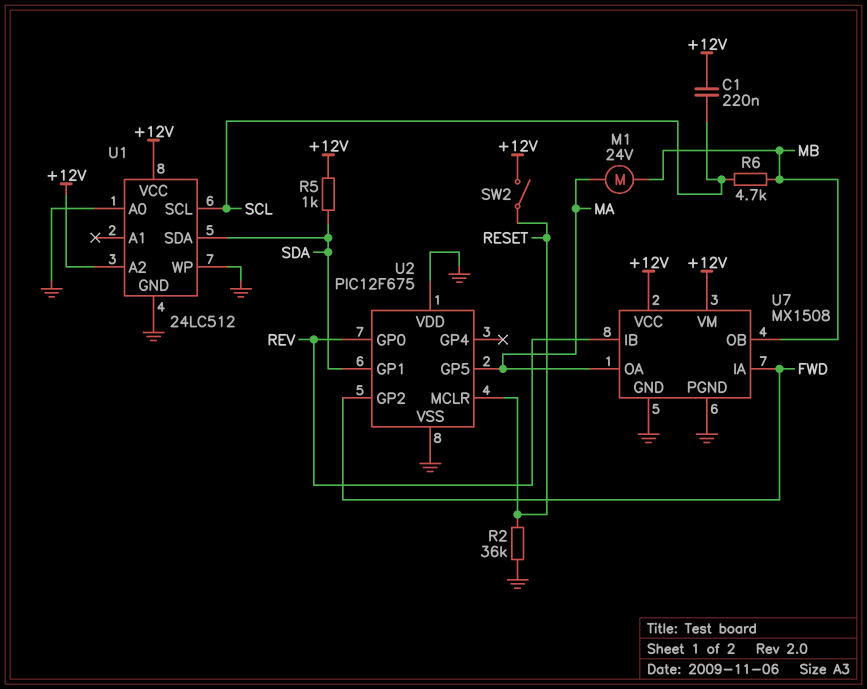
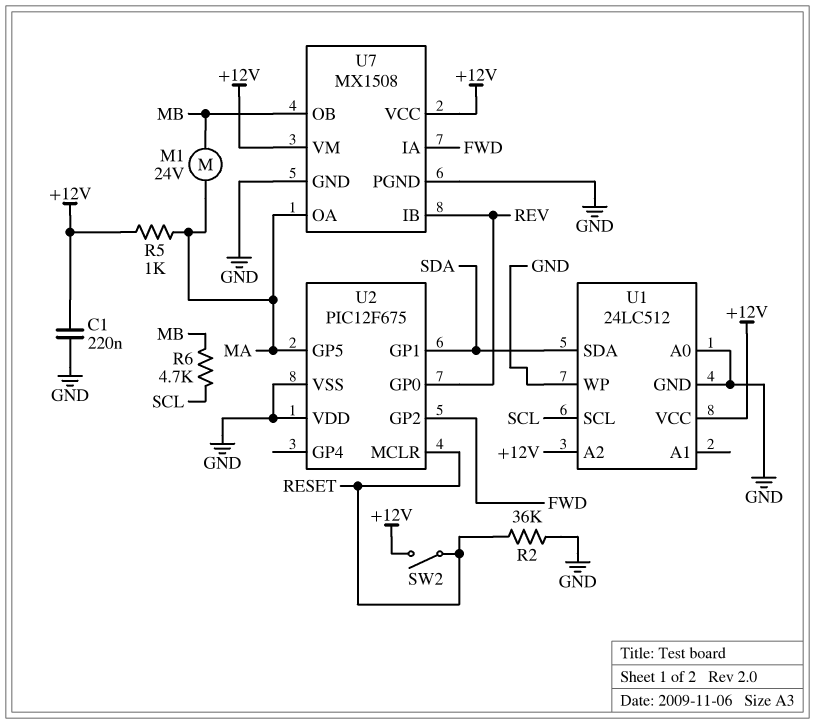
C1: 220nF (+12V, SCL) -> 220nF (+12V, GND)
R5: 1k (+12V, SDA) -> 1k (+12V, MA)

